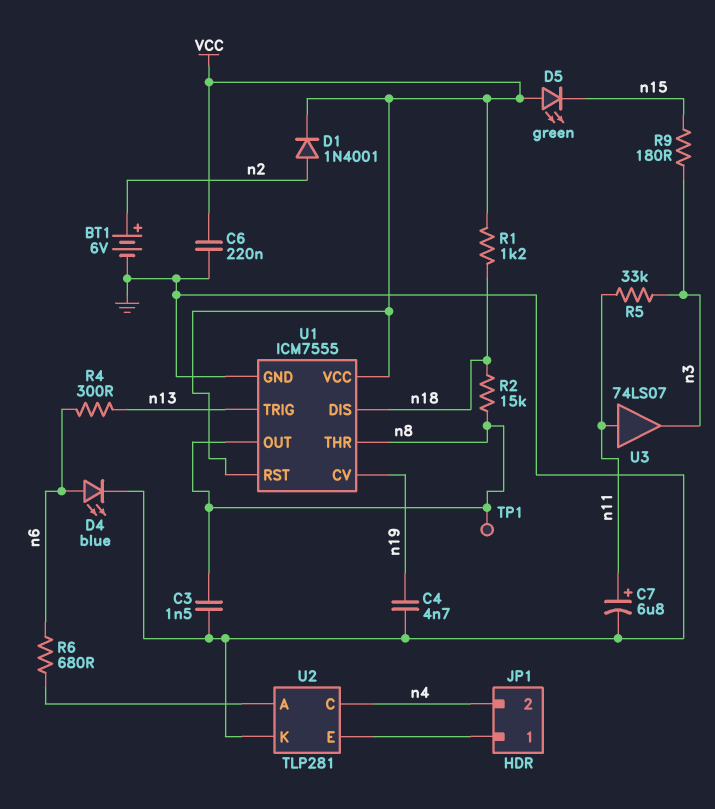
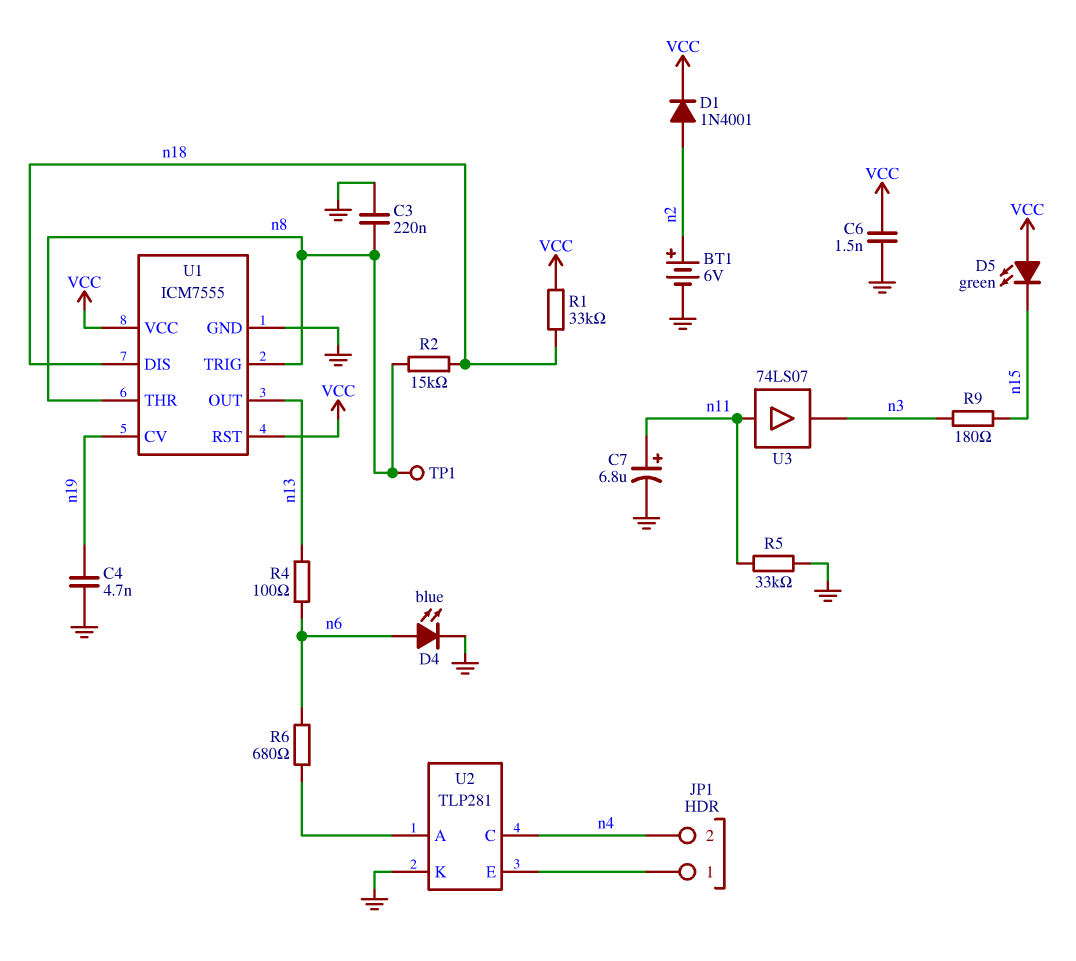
C3: 1.5nF (GND, n8) -> 220nF (GND, n8)
C6: 220nF (GND, VCC) -> 1.5nF (GND, VCC)
R1: 1.2k (VCC, n18) -> 33k (VCC, n18)
R4: 300 (n6, n13) -> 100 (n6, n13)
R5: 33k (n3, n11) -> 33k (GND, n11)
U1 pin OUT: n8 -> n13
U1 pin TRIG: n13 -> n8

